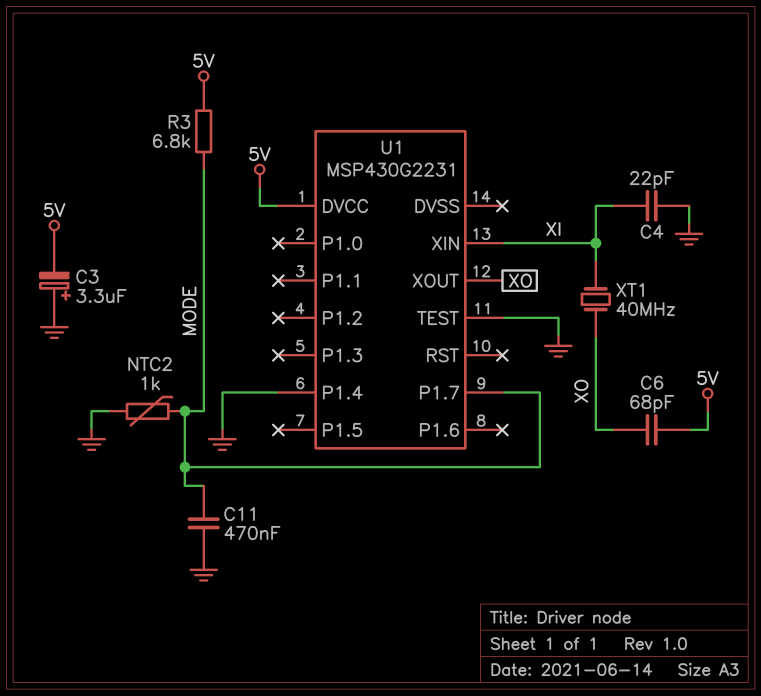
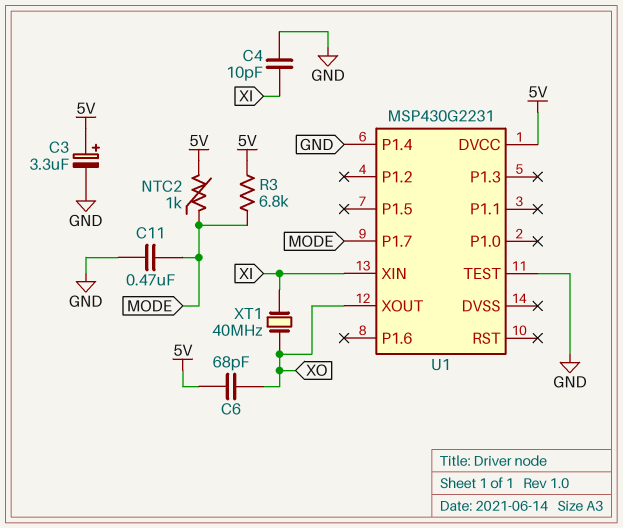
C3: 3.3uF (plus GND, minus 5V) -> 3.3uF (plus 5V, minus GND)
C4: 22pF (GND, XI) -> 10pF (GND, XI)
NTC2: 1k (GND, MODE) -> 1k (5V, MODE)

